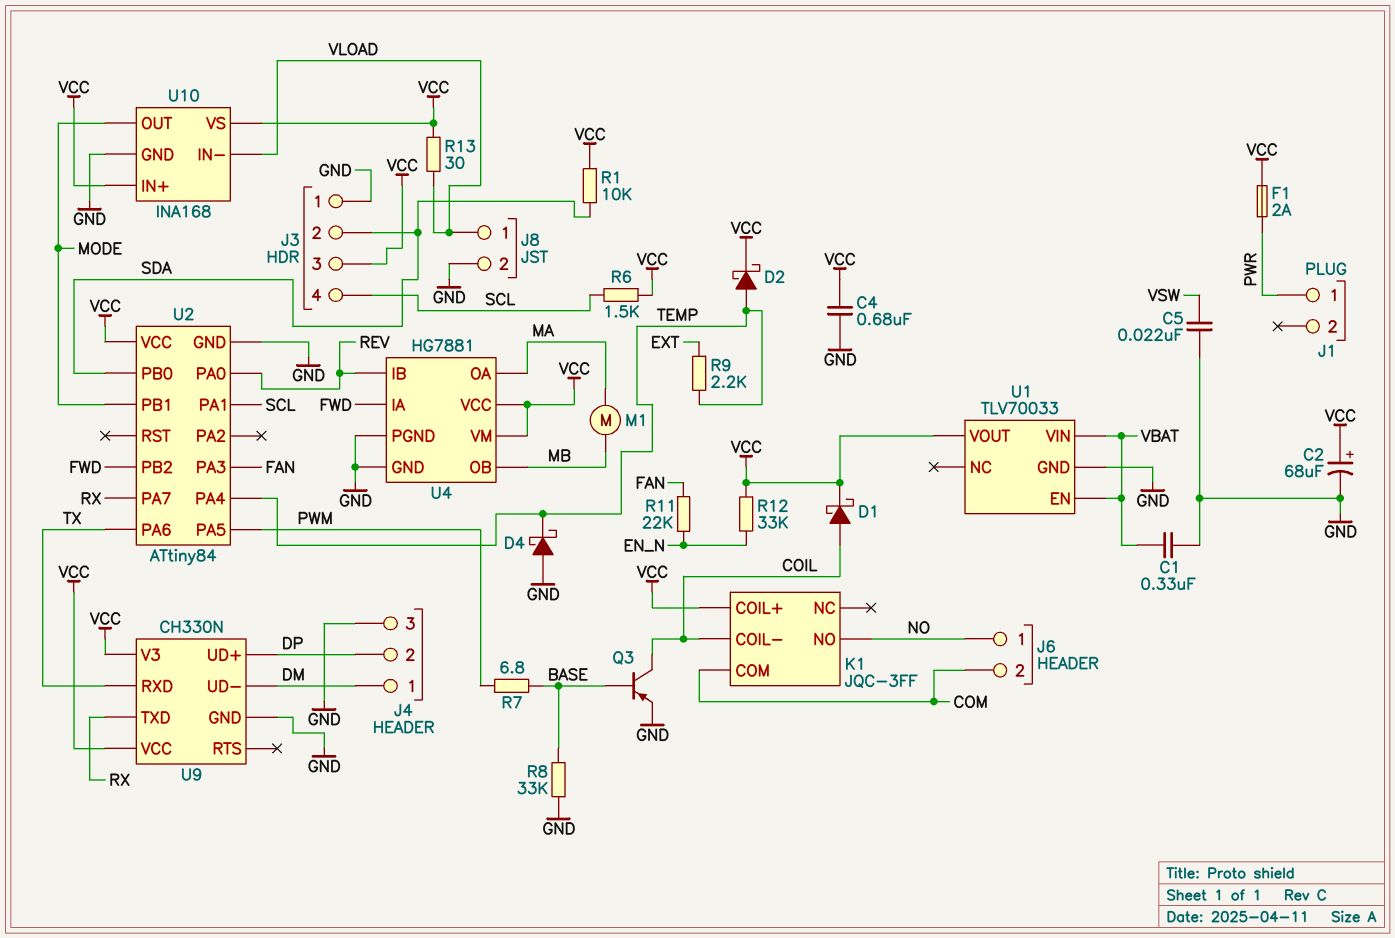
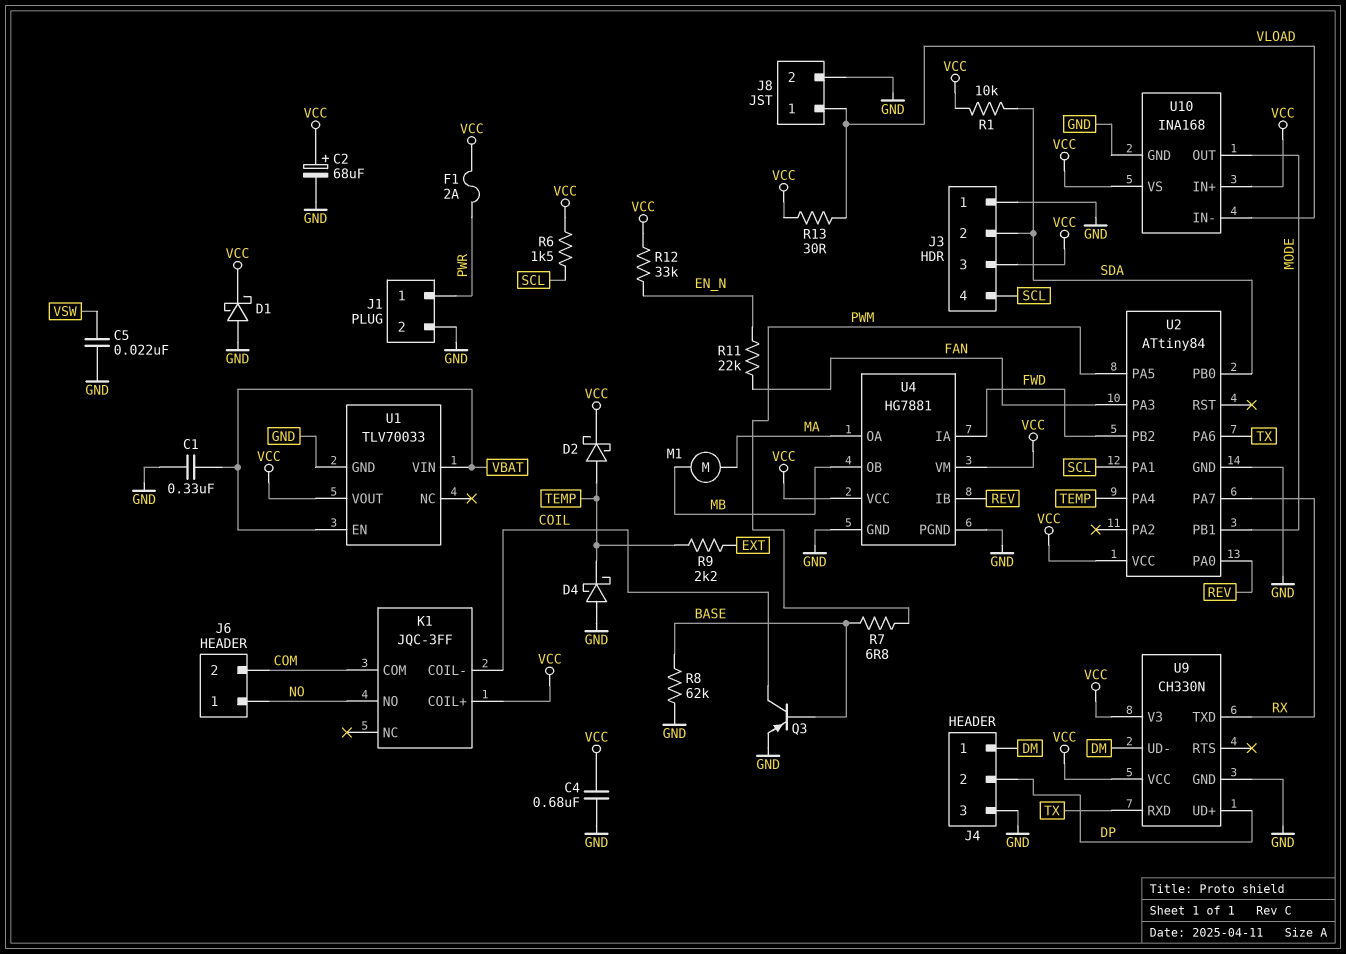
D1: schottky (A COIL, K VCC) -> schottky (A GND, K VCC)
J1 pin 2: none -> GND
R8: 33k (BASE, GND) -> 62k (BASE, GND)

